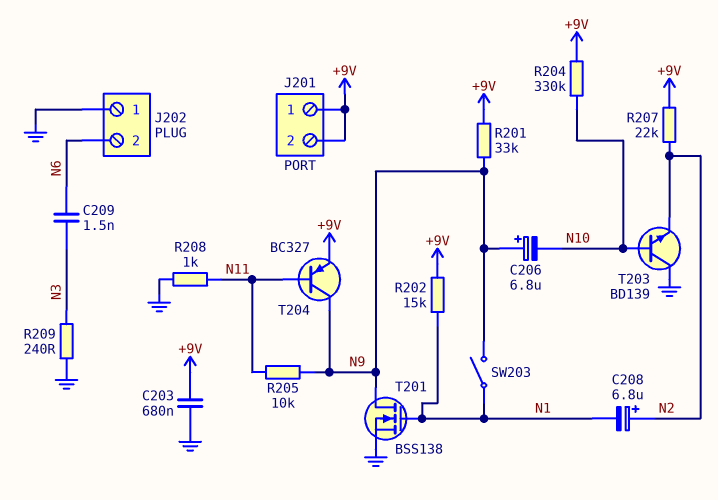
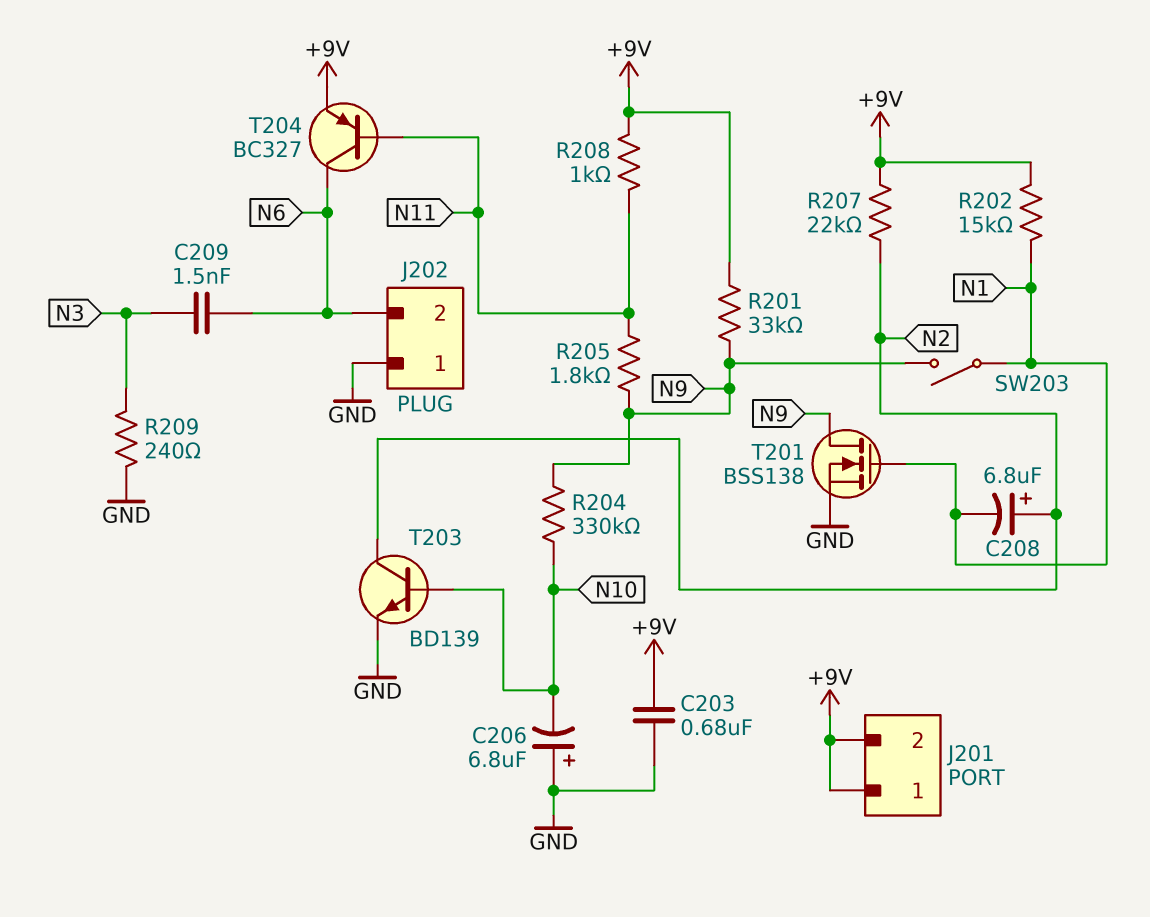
C206: 6.8uF (plus N9, minus N10) -> 6.8uF (plus GND, minus N10)
R204: 330k (+9V, N10) -> 330k (N9, N10)
R205: 10k (N9, N11) -> 1.8k (N9, N11)
R208: 1k (GND, N11) -> 1k (+9V, N11)
T203: NPN BD139 (B N10, C GND, E N2) -> NPN BD139 (B N10, C N2, E GND)
T204: PNP BC327 (B N11, C N9, E +9V) -> PNP BC327 (B N11, C N6, E +9V)

